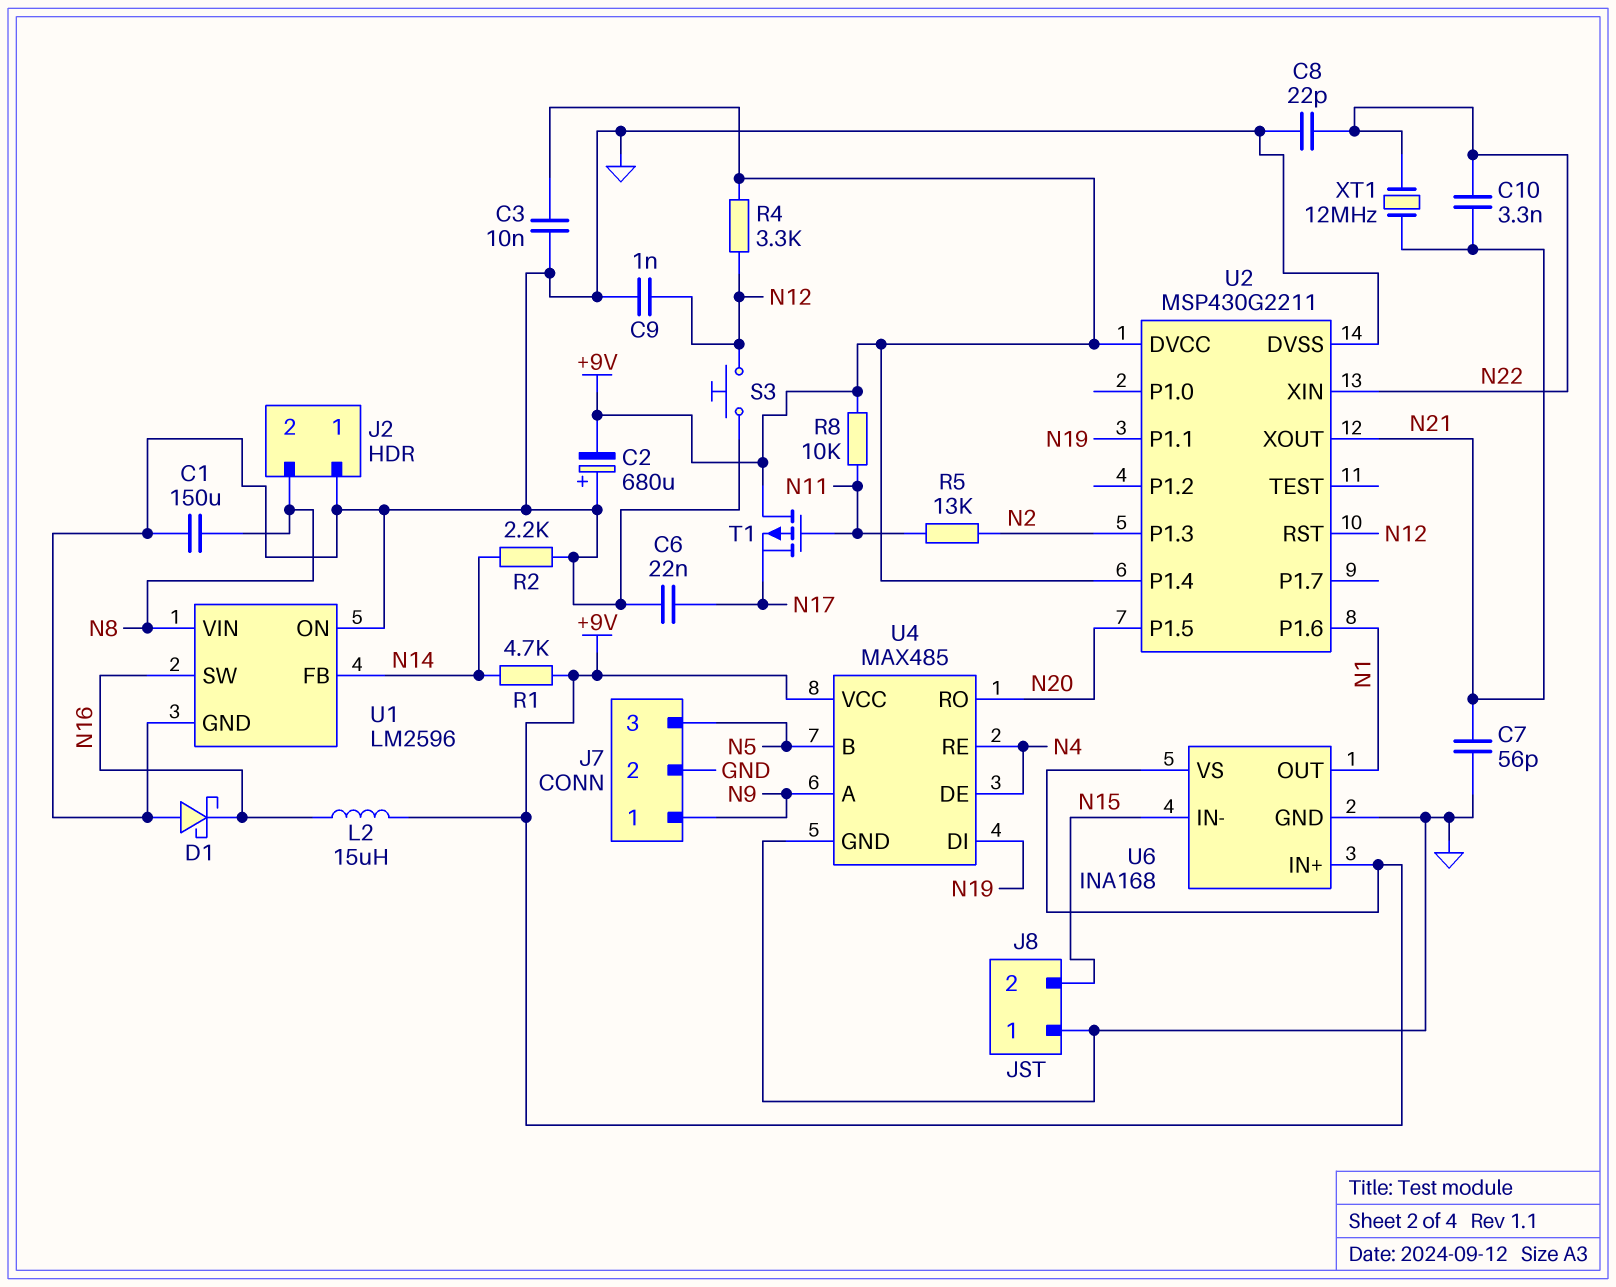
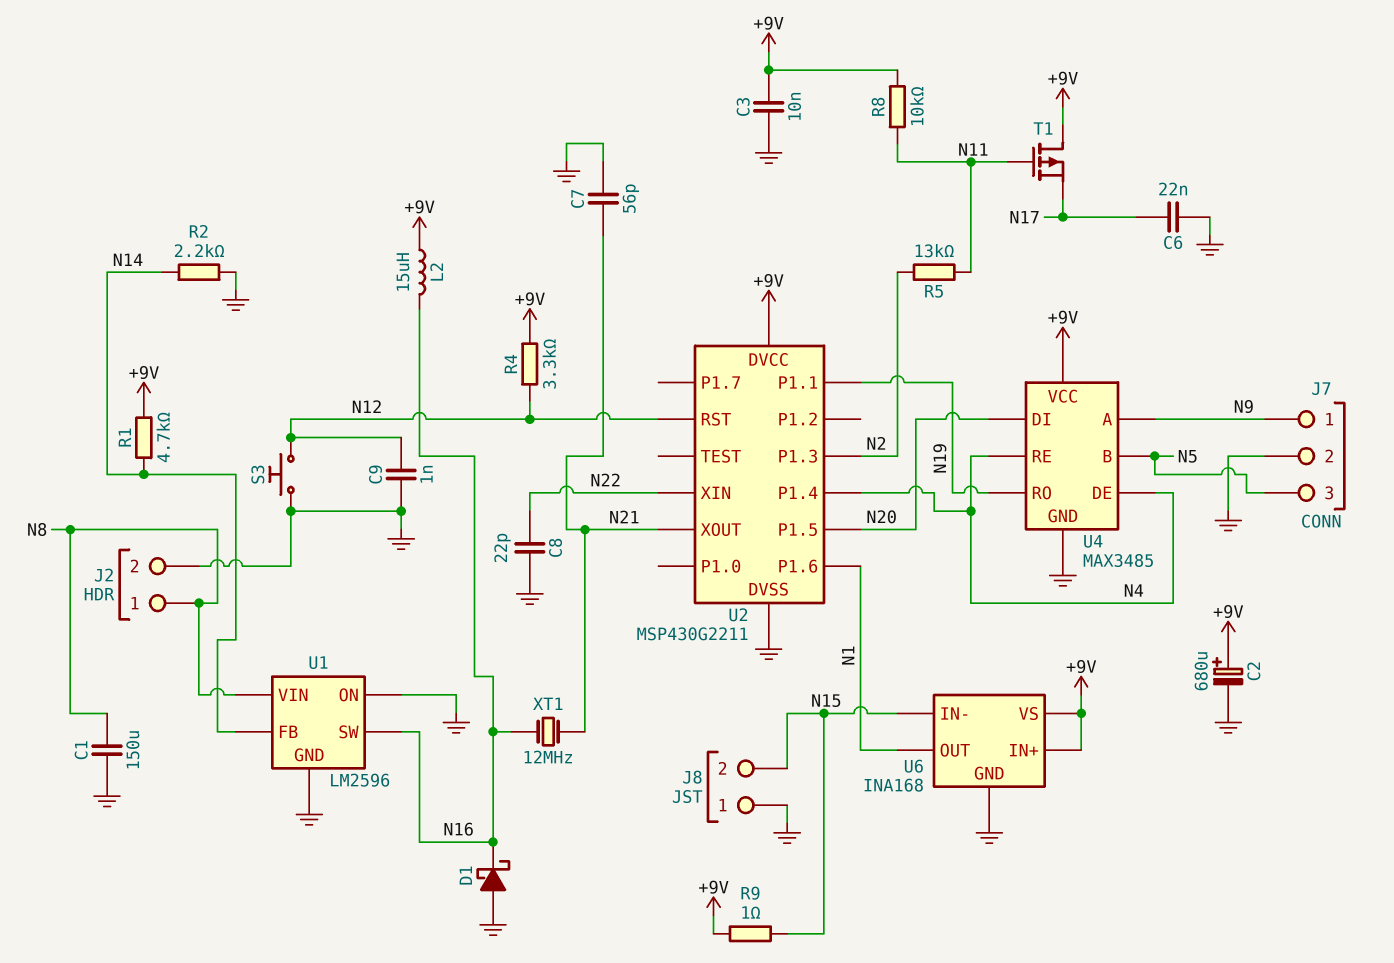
C2: 680uF (plus GND, minus +9V) -> 680uF (plus +9V, minus GND)
C10: 3.3nF (N21, N22) -> none
J2 pin 1: GND -> N8
J2 pin 2: N8 -> GND
R9: none -> 1 (+9V, N15)
U2 pin P1.4: +9V -> N4
U4: MAX485 -> MAX3485
U4 pin DI: N19 -> N20
U4 pin RO: N20 -> N19
XT1: 12MHz (N21, N22) -> 12MHz (N16, N21)

